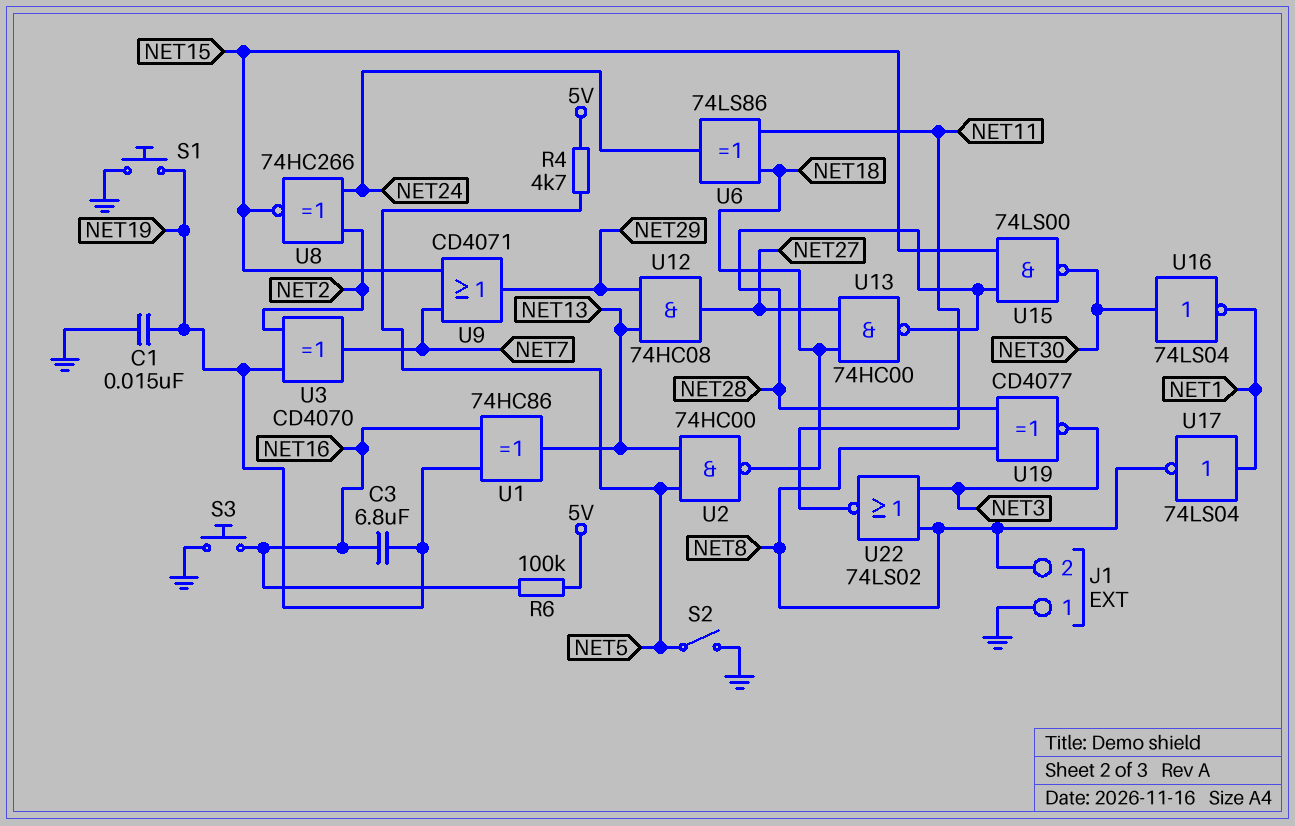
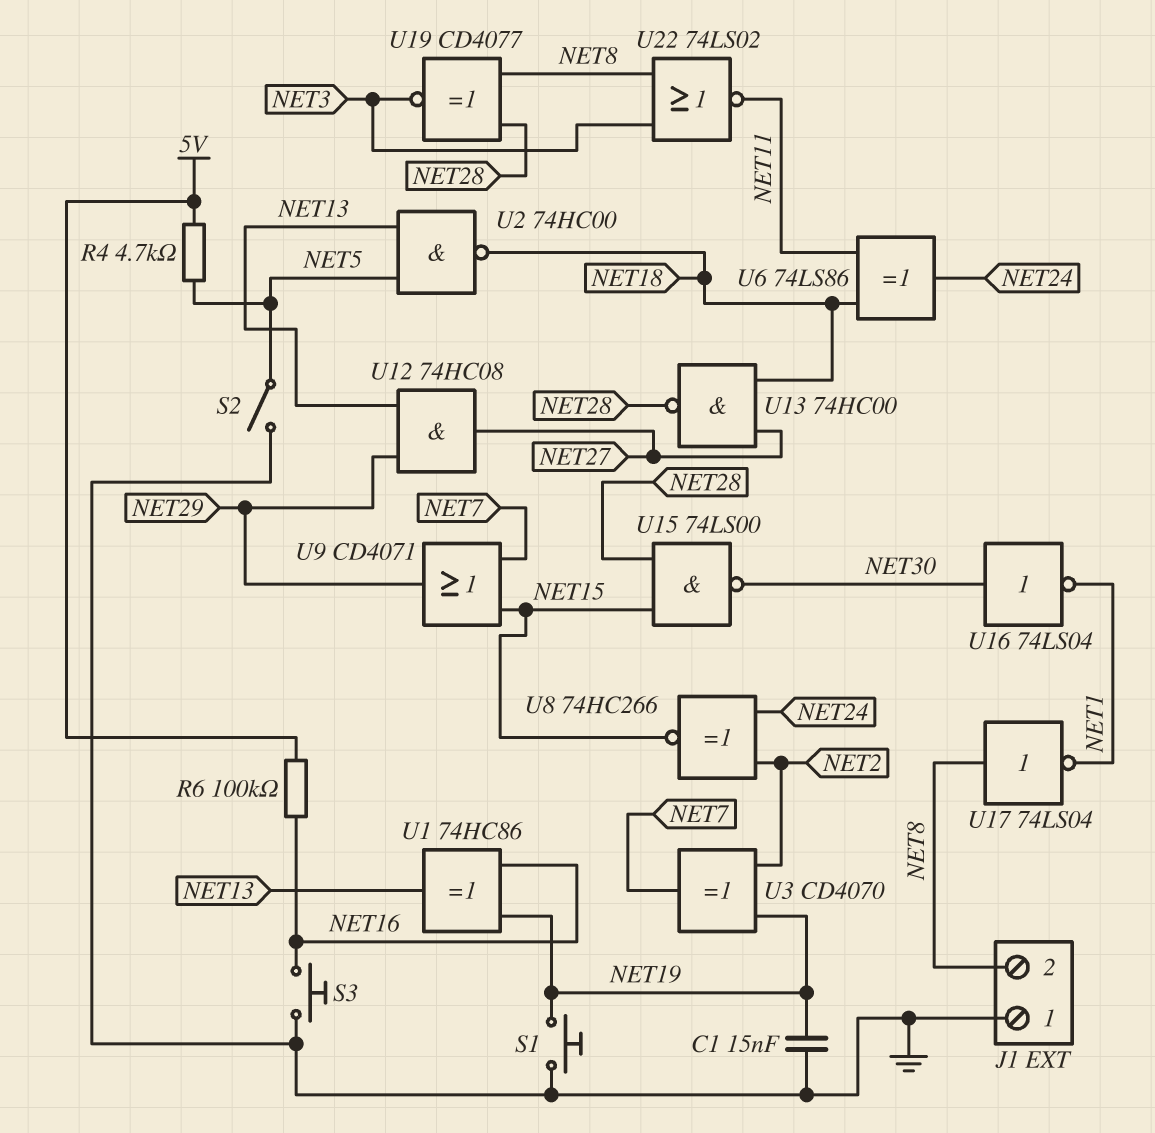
C3: 6.8uF (NET16, NET19) -> none
U17: NOT 74LS04 (in NET1, out NET8) -> NOT 74LS04 (in NET8, out NET1)

